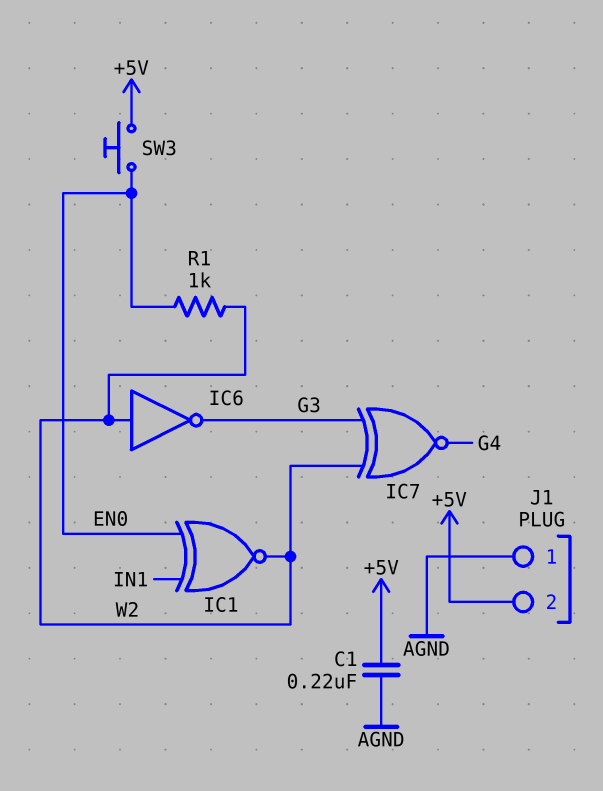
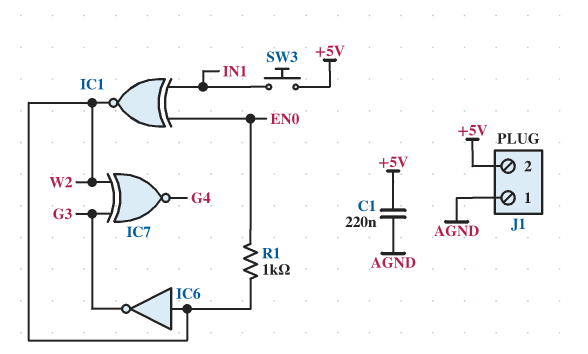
SW3: button (+5V, EN0) -> button (+5V, IN1)

